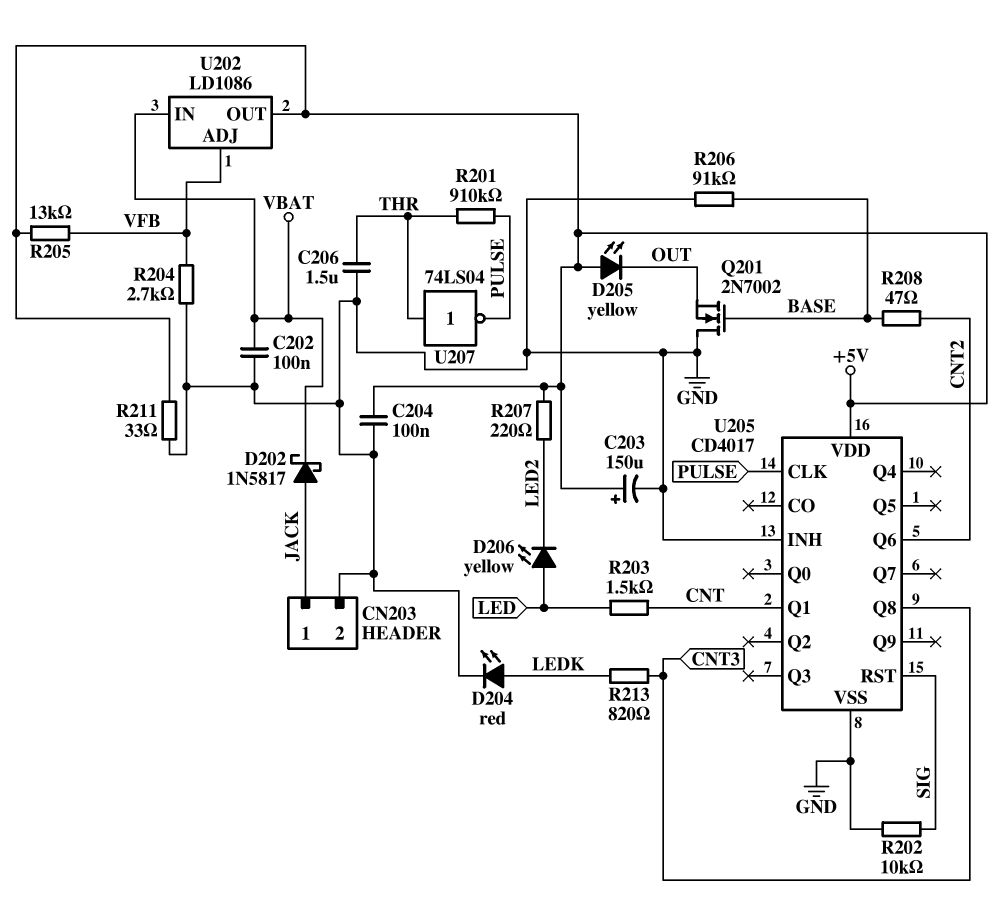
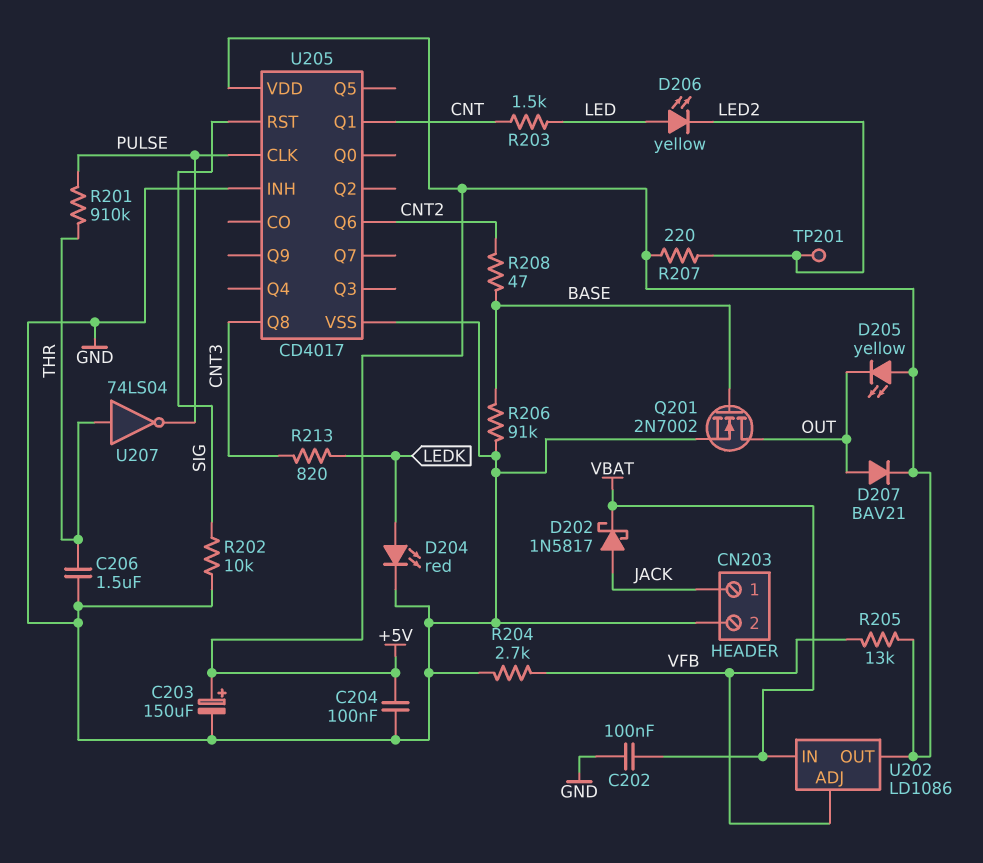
D207: none -> diode BAV21 (A OUT, K +5V)
Q201: NMOS 2N7002 (G BASE, D GND, S OUT) -> NMOS 2N7002 (G BASE, D OUT, S GND)
R211: 33 (+5V, GND) -> none
TP201: none -> test point (LED2)

